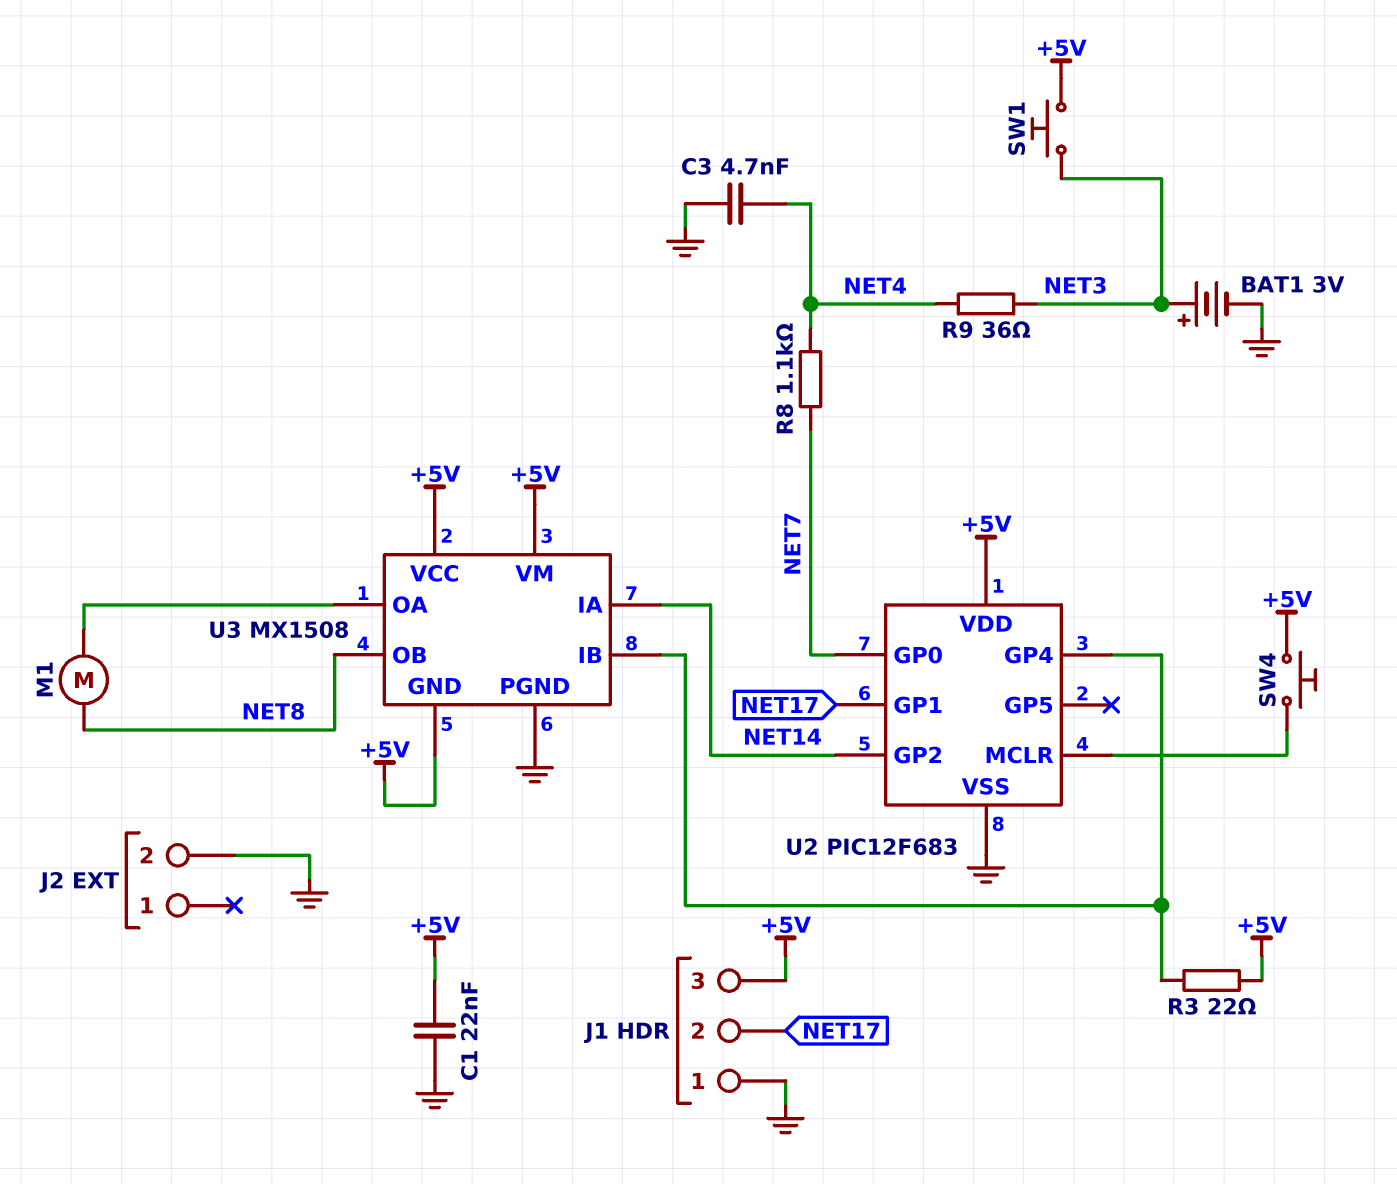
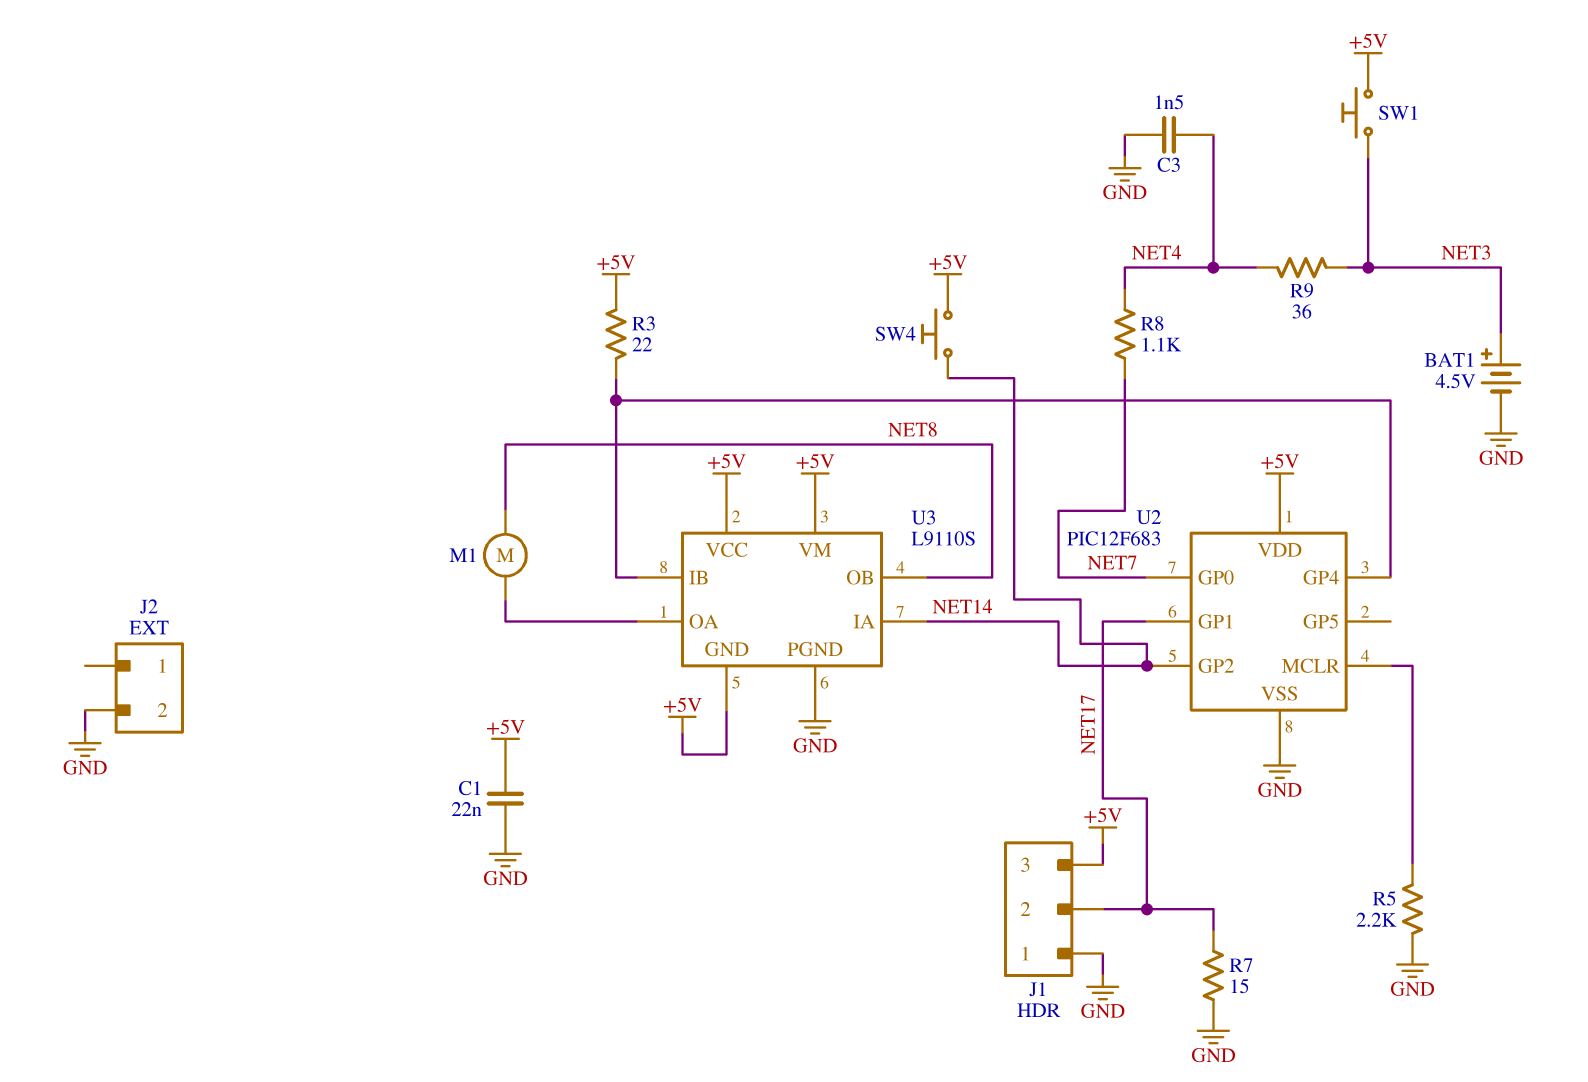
BAT1: 3V (plus NET3, minus GND) -> 4.5V (plus NET3, minus GND)
C3: 4.7nF (GND, NET4) -> 1.5nF (GND, NET4)
R5: none -> 2.2k (GND, U2/MCLR)
R7: none -> 15 (GND, NET17)
SW4: button (+5V, U2/MCLR) -> button (+5V, NET14)
U3: MX1508 -> L9110S

